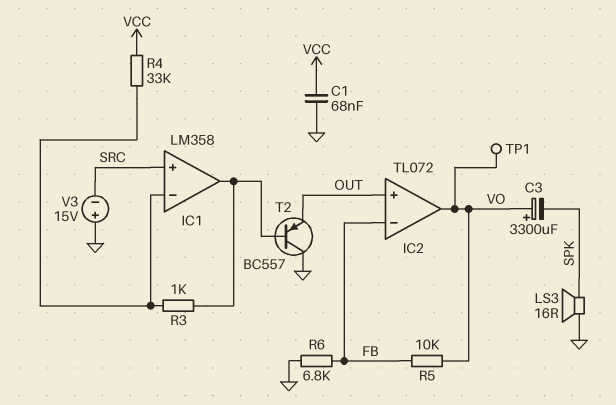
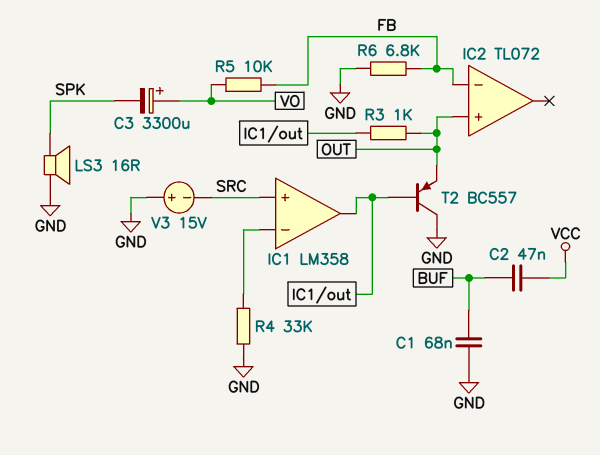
C1: 68nF (GND, VCC) -> 68nF (BUF, GND)
C2: none -> 47nF (BUF, VCC)
IC2 pin out: VO -> none
R3: 1k (IC1/in-, IC1/out) -> 1k (IC1/out, OUT)
R4: 33k (IC1/in-, VCC) -> 33k (GND, IC1/in-)
TP1: test point (VO) -> none

